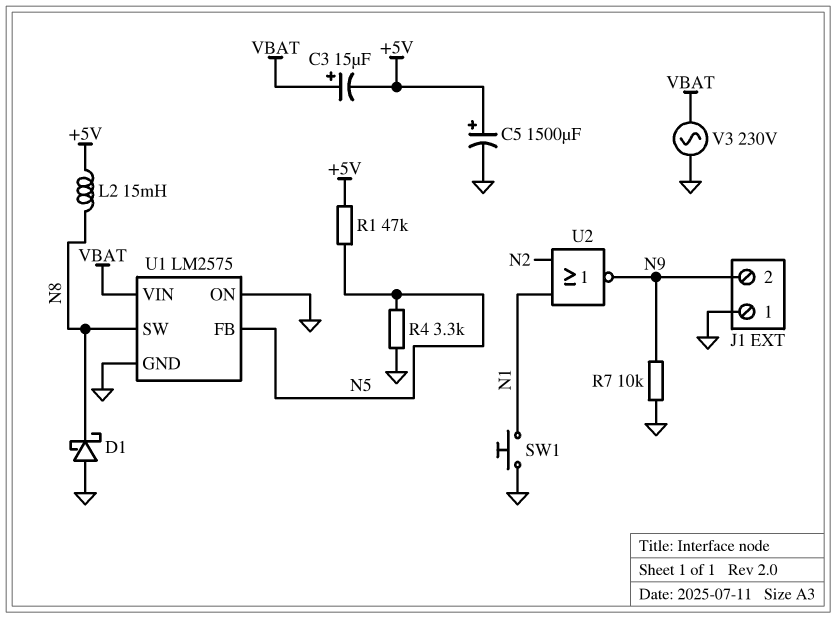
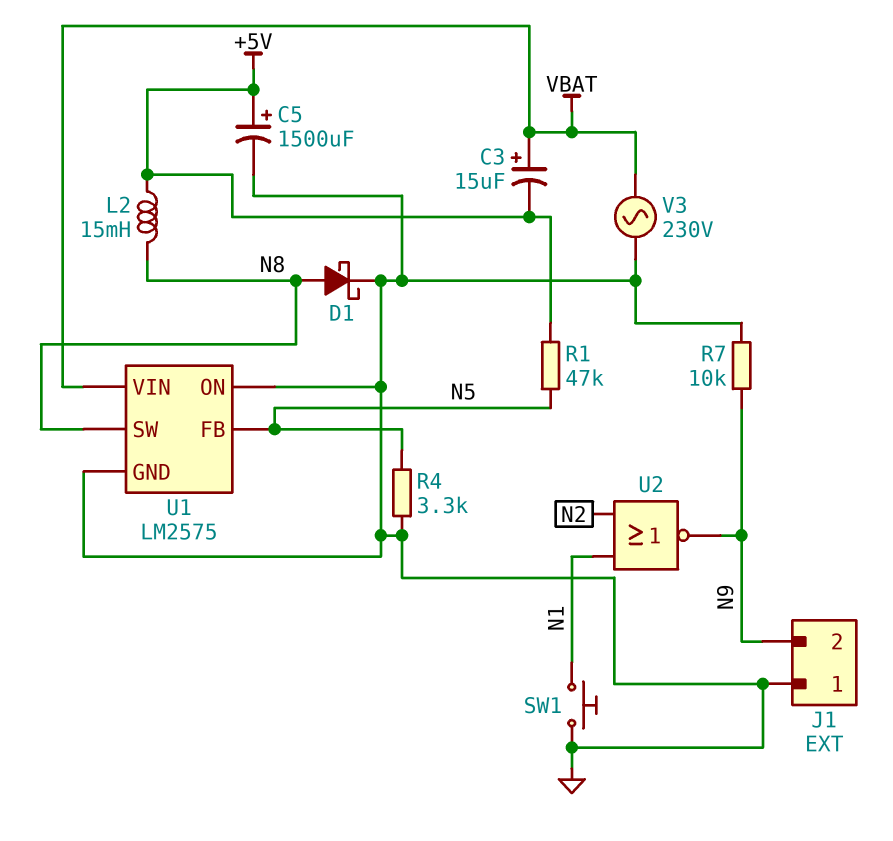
D1: schottky (A GND, K N8) -> schottky (A N8, K GND)

